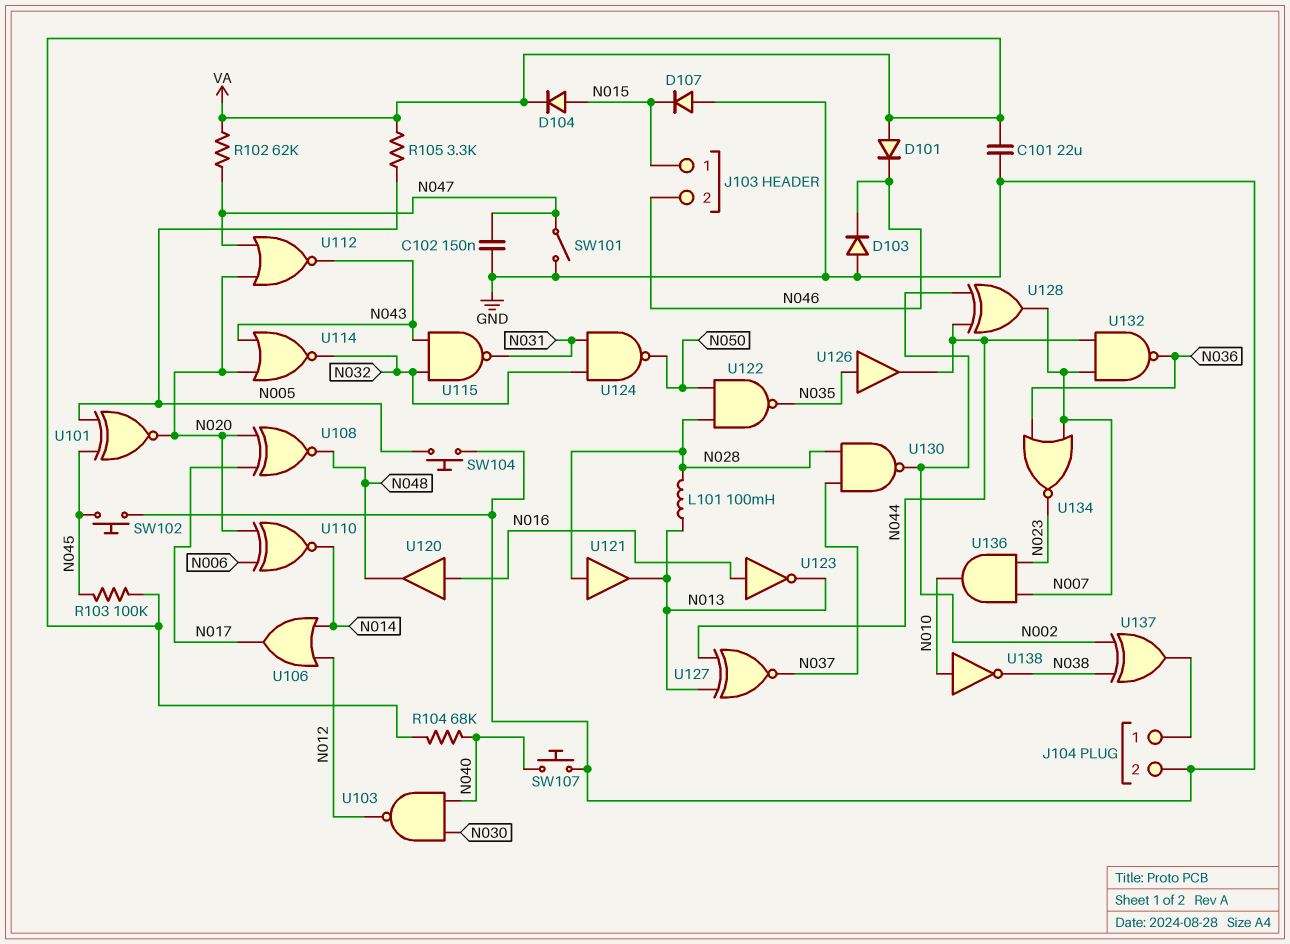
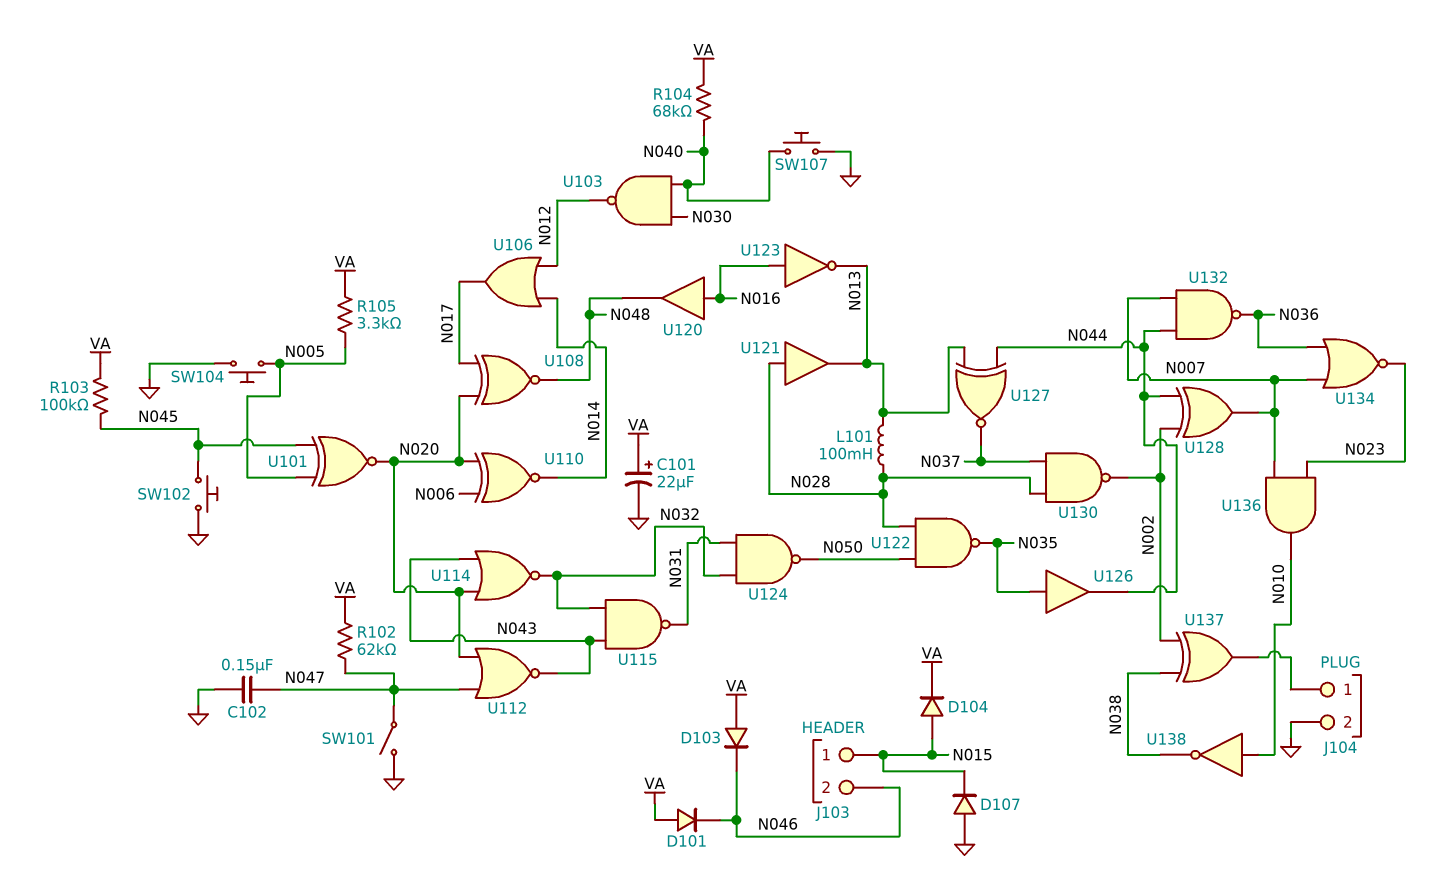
C101: 22uF (GND, VA) -> 22uF (plus VA, minus GND)
D103: diode (A GND, K N046) -> diode (A VA, K N046)

